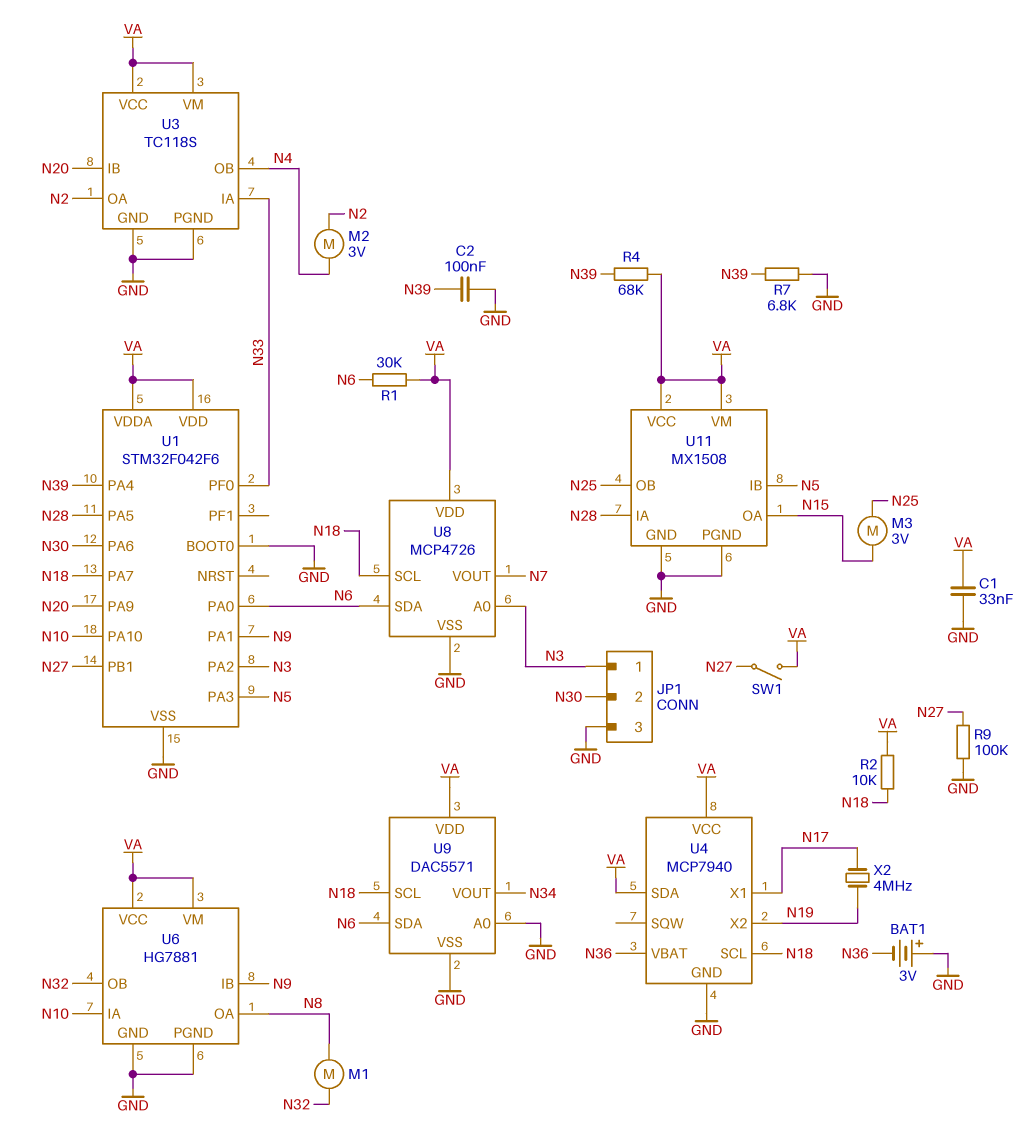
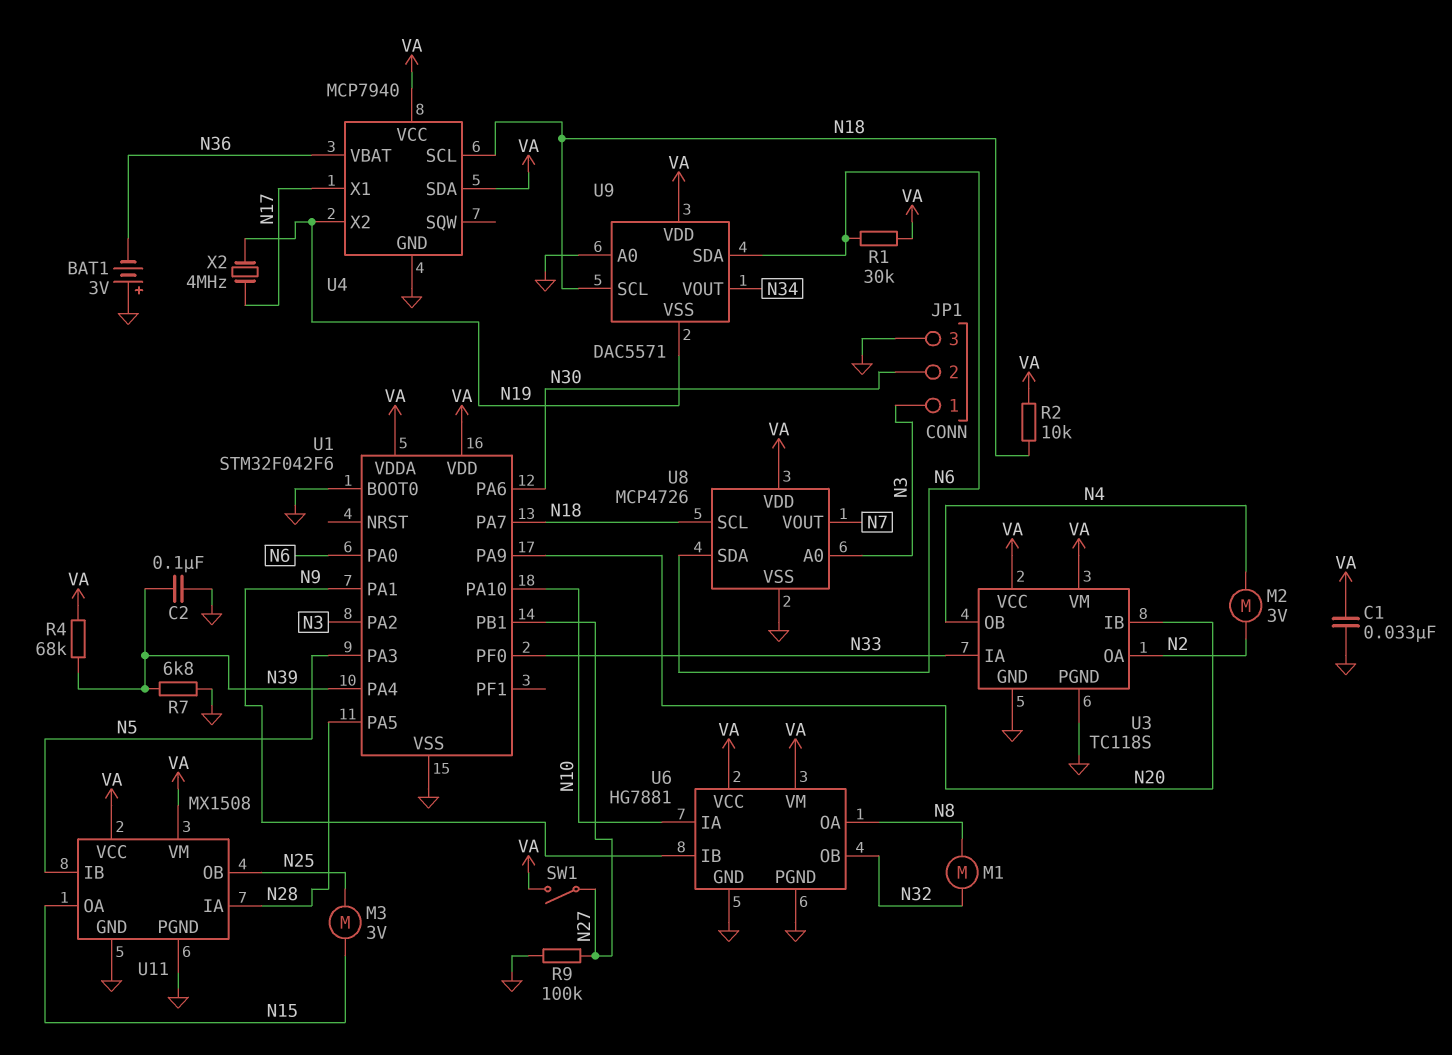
U9 pin VSS: GND -> N19

